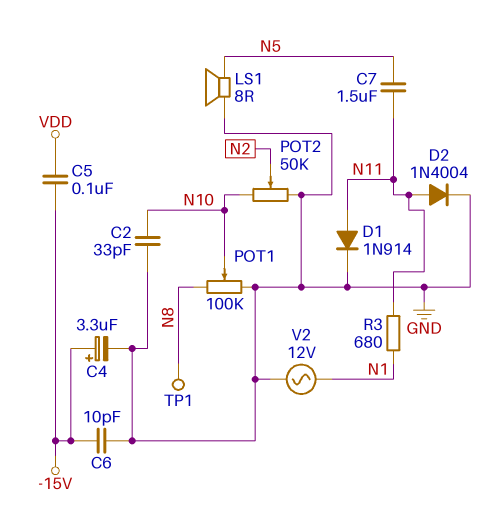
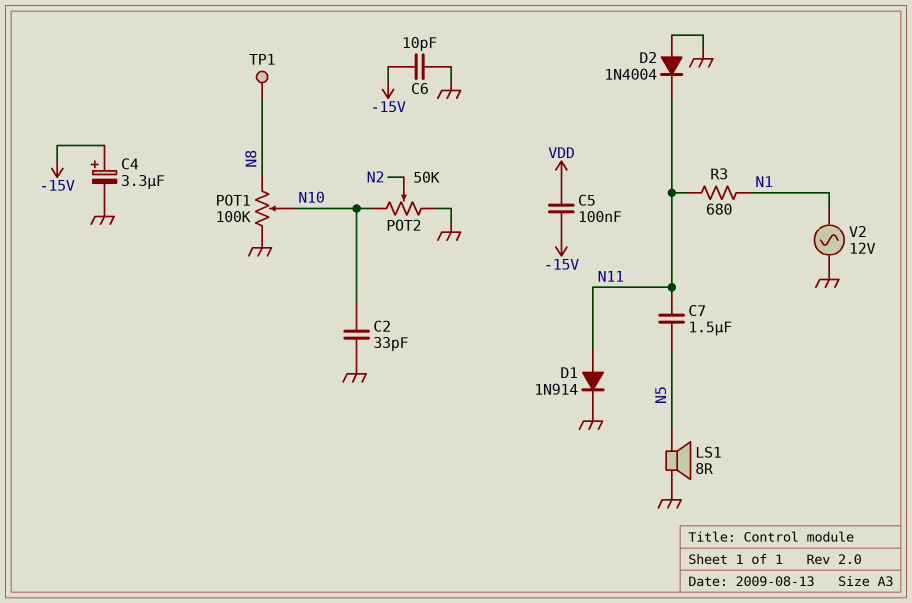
D2: diode 1N4004 (A N11, K GND) -> diode 1N4004 (A GND, K N11)

